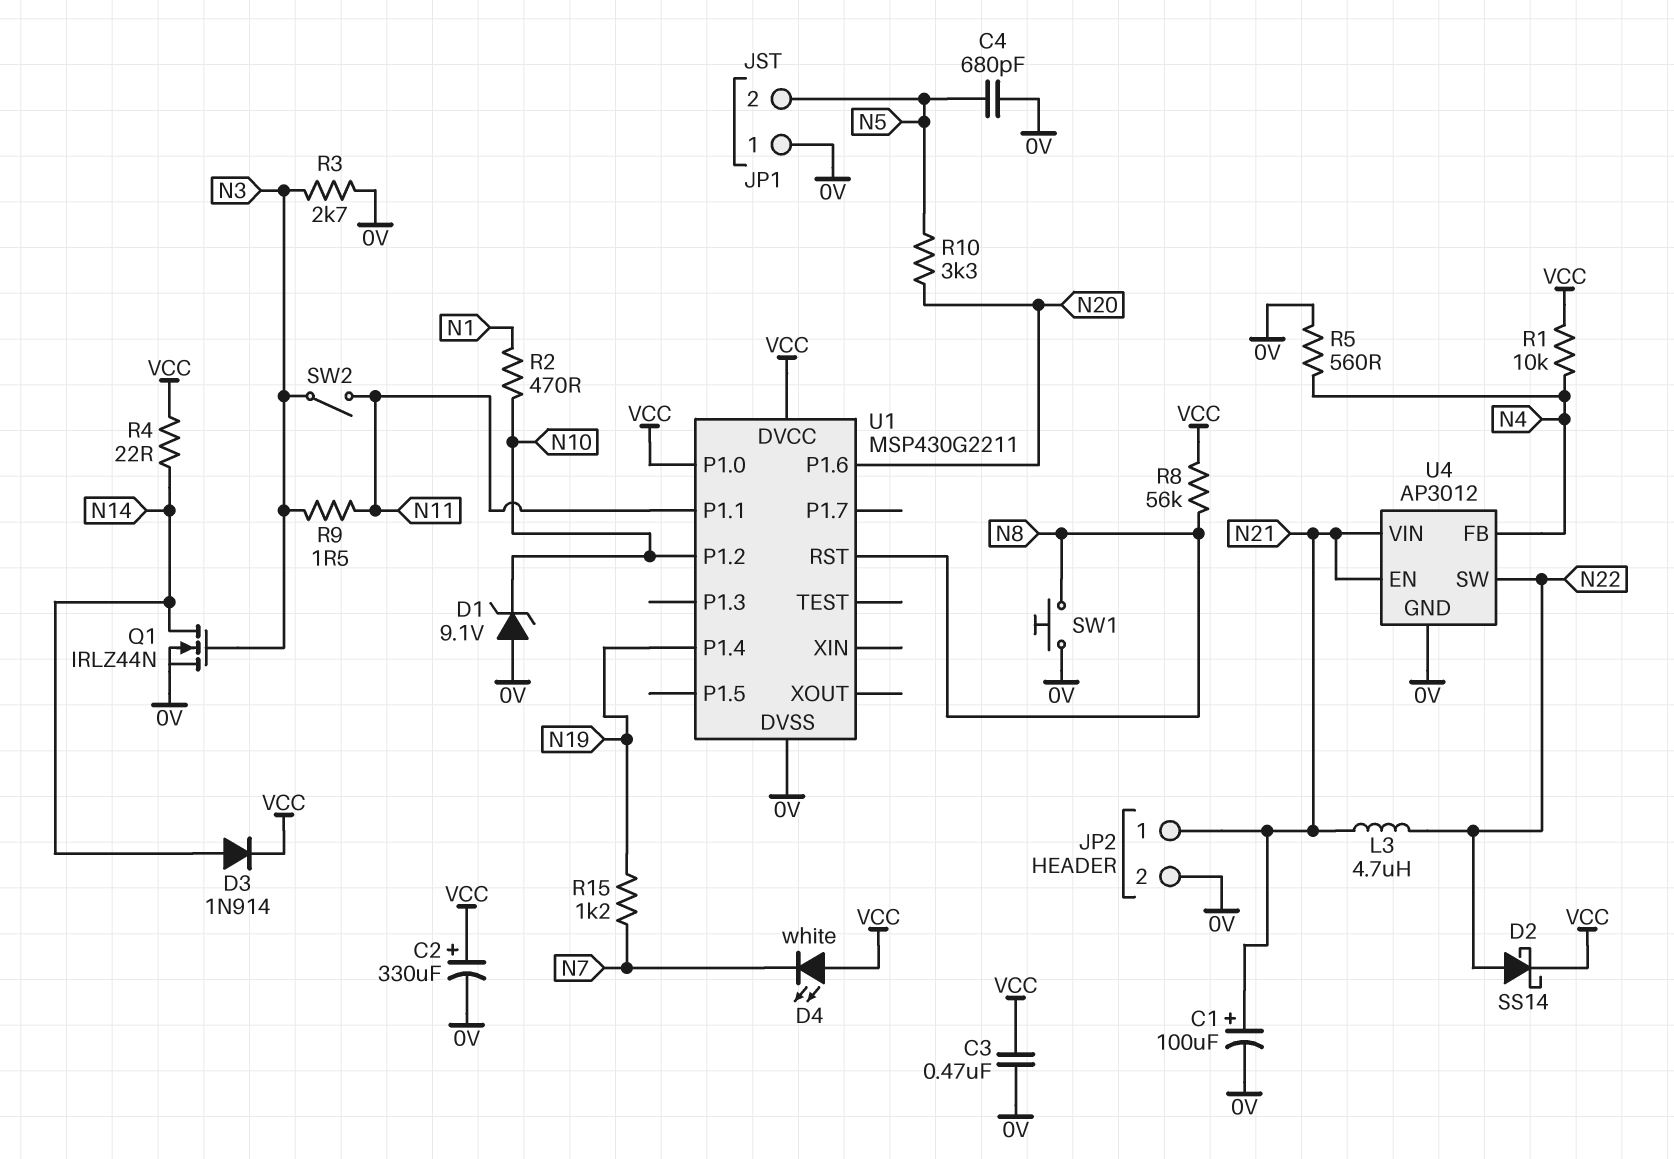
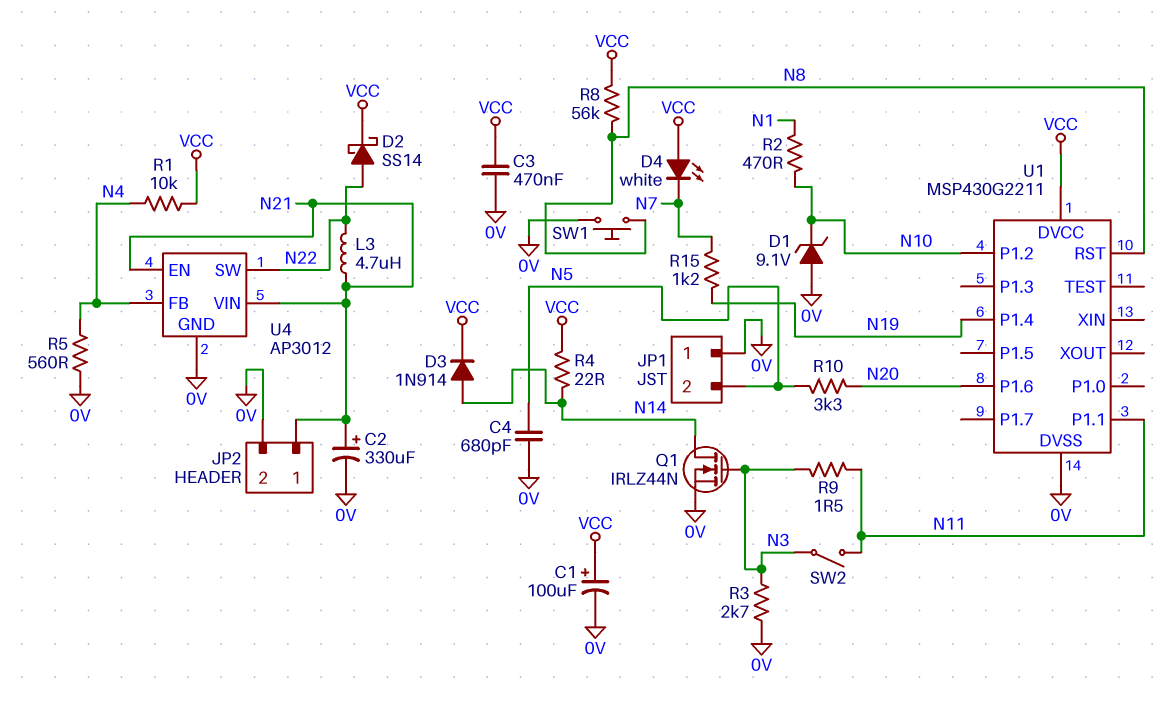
C1: 100uF (plus N21, minus 0V) -> 100uF (plus VCC, minus 0V)
C2: 330uF (plus VCC, minus 0V) -> 330uF (plus N21, minus 0V)
U1 pin P1.0: VCC -> none

